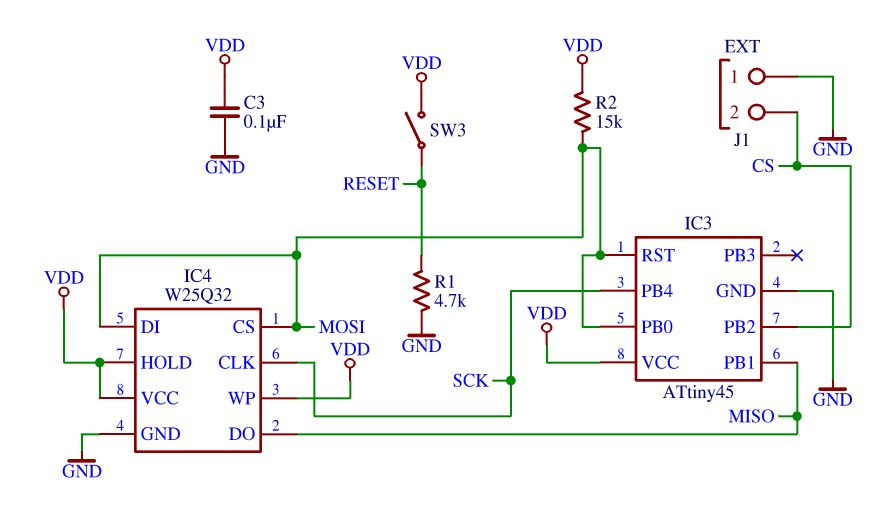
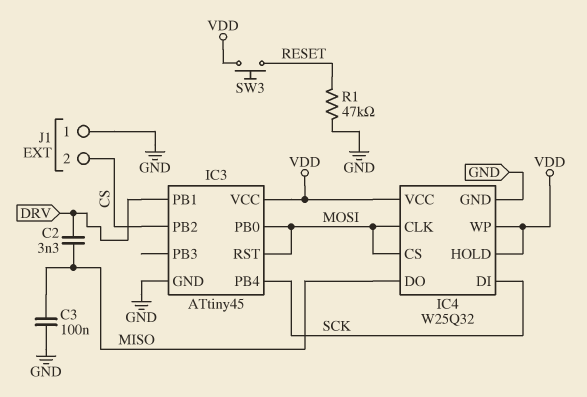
C2: none -> 3.3nF (DRV, MISO)
C3: 100nF (GND, VDD) -> 100nF (GND, MISO)
IC3 pin PB1: MISO -> DRV
IC4 pin CLK: SCK -> MOSI
IC4 pin DI: MOSI -> SCK
R1: 4.7k (GND, RESET) -> 47k (GND, RESET)
R2: 15k (MOSI, VDD) -> none
SW3: switch (RESET, VDD) -> button (RESET, VDD)

